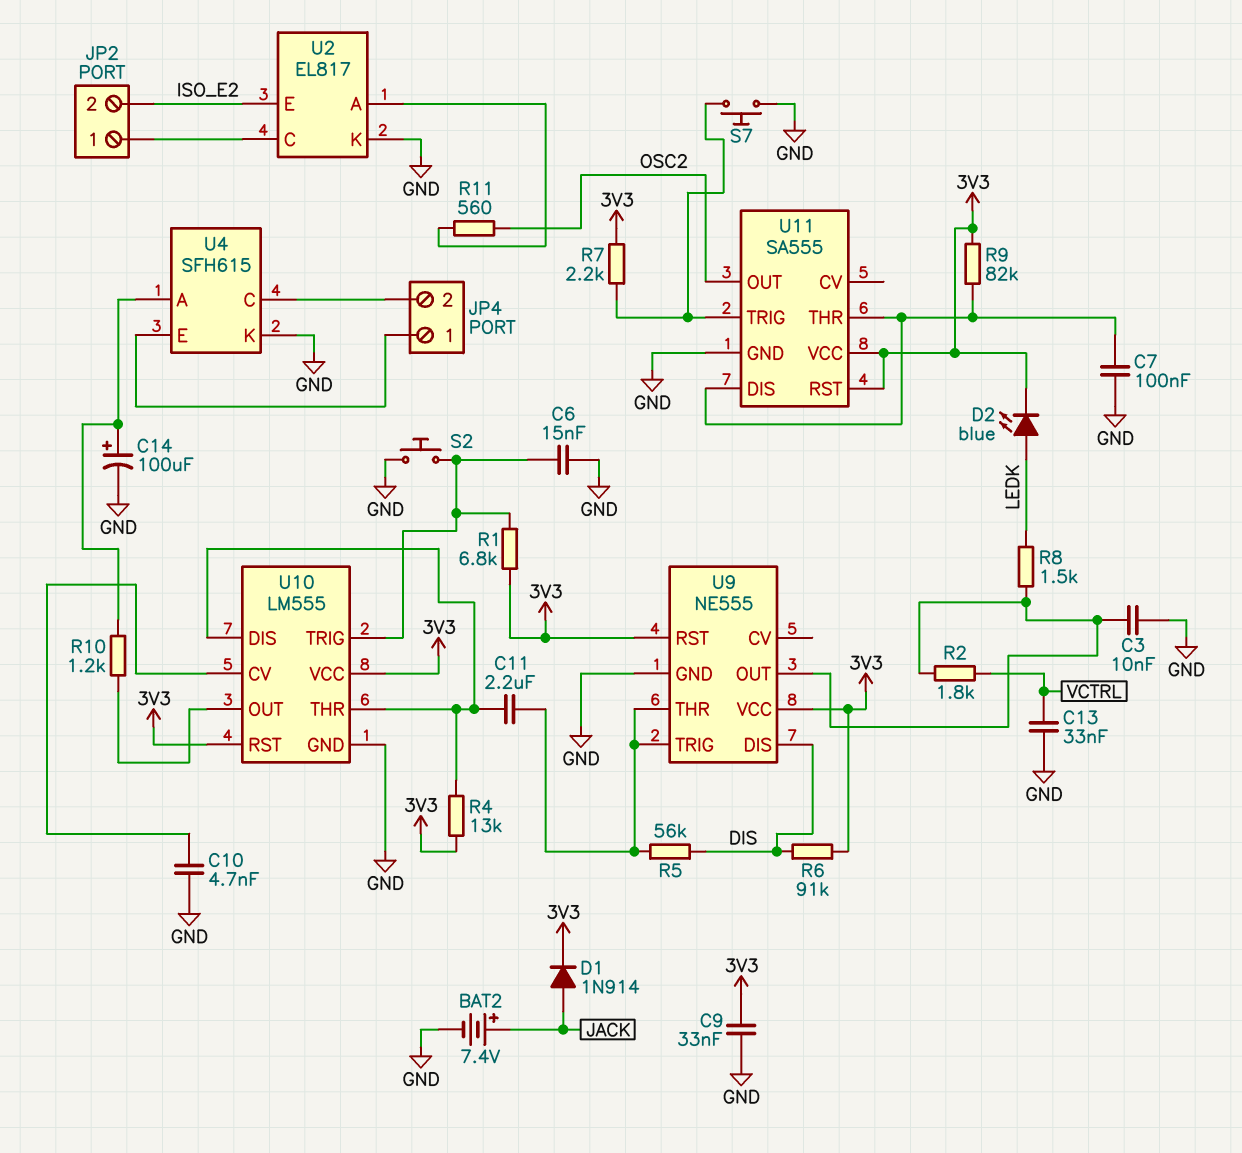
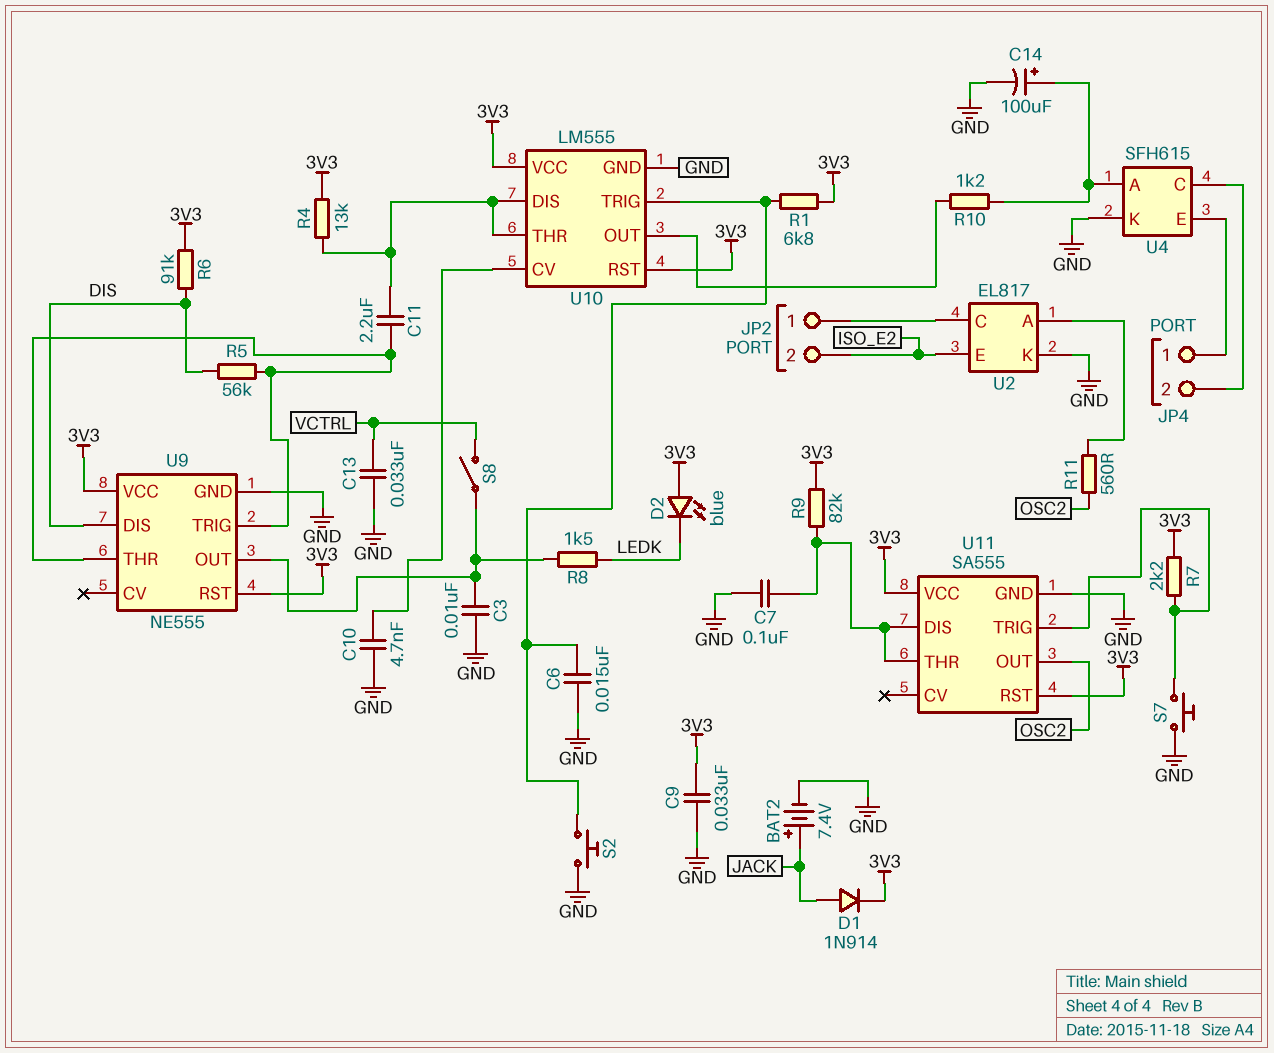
D2: LED blue (A LEDK, K 3V3) -> LED blue (A 3V3, K LEDK)
R2: 1.8k (U9/OUT, VCTRL) -> none
S8: none -> switch (U9/OUT, VCTRL)

